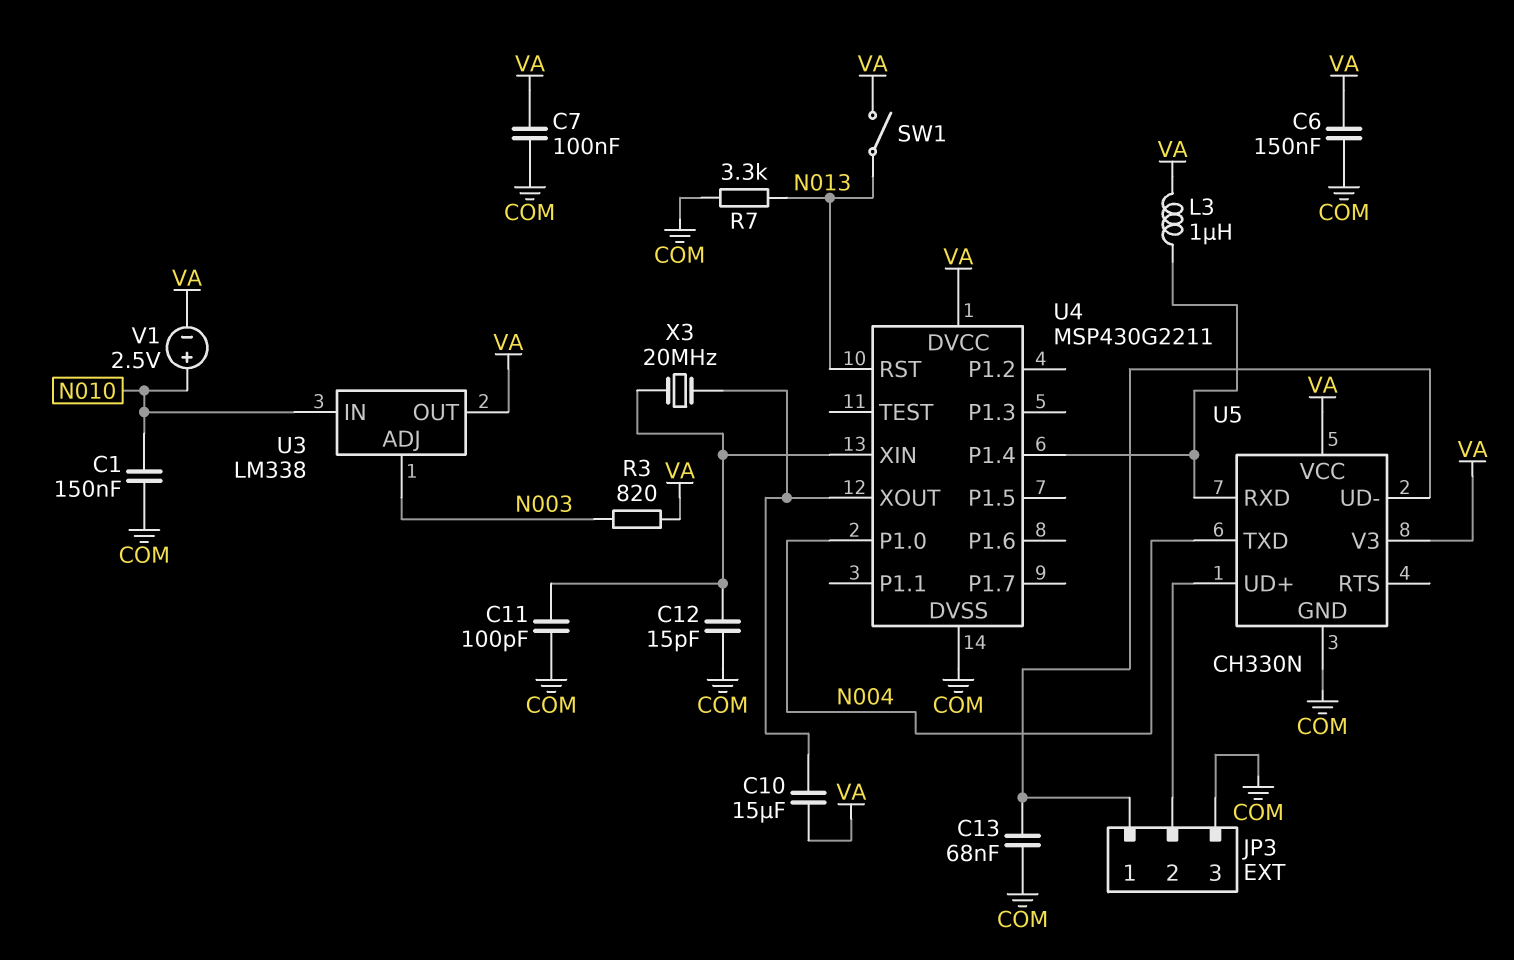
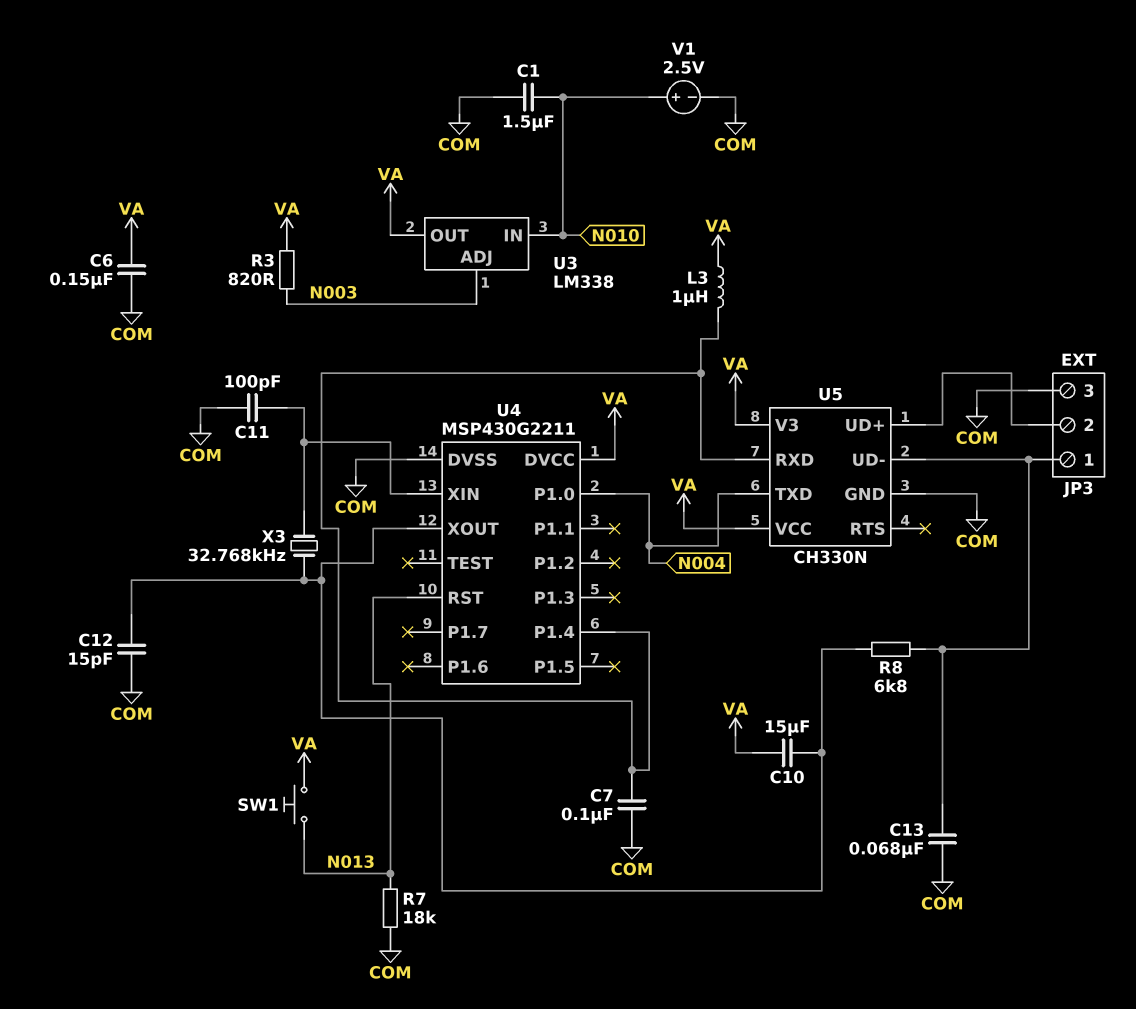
C1: 150nF (COM, N010) -> 1.5uF (COM, N010)
C7: 100nF (COM, VA) -> 100nF (COM, U4/P1.4)
C12: 15pF (COM, U4/XIN) -> 15pF (COM, U4/XOUT)
R7: 3.3k (COM, N013) -> 18k (COM, N013)
R8: none -> 6.8k (JP3/1, U4/XOUT)
SW1: switch (N013, VA) -> button (N013, VA)
V1: 2.5V (plus N010, minus VA) -> 2.5V (plus N010, minus COM)
X3: 20MHz (U4/XIN, U4/XOUT) -> 32.768kHz (U4/XIN, U4/XOUT)

